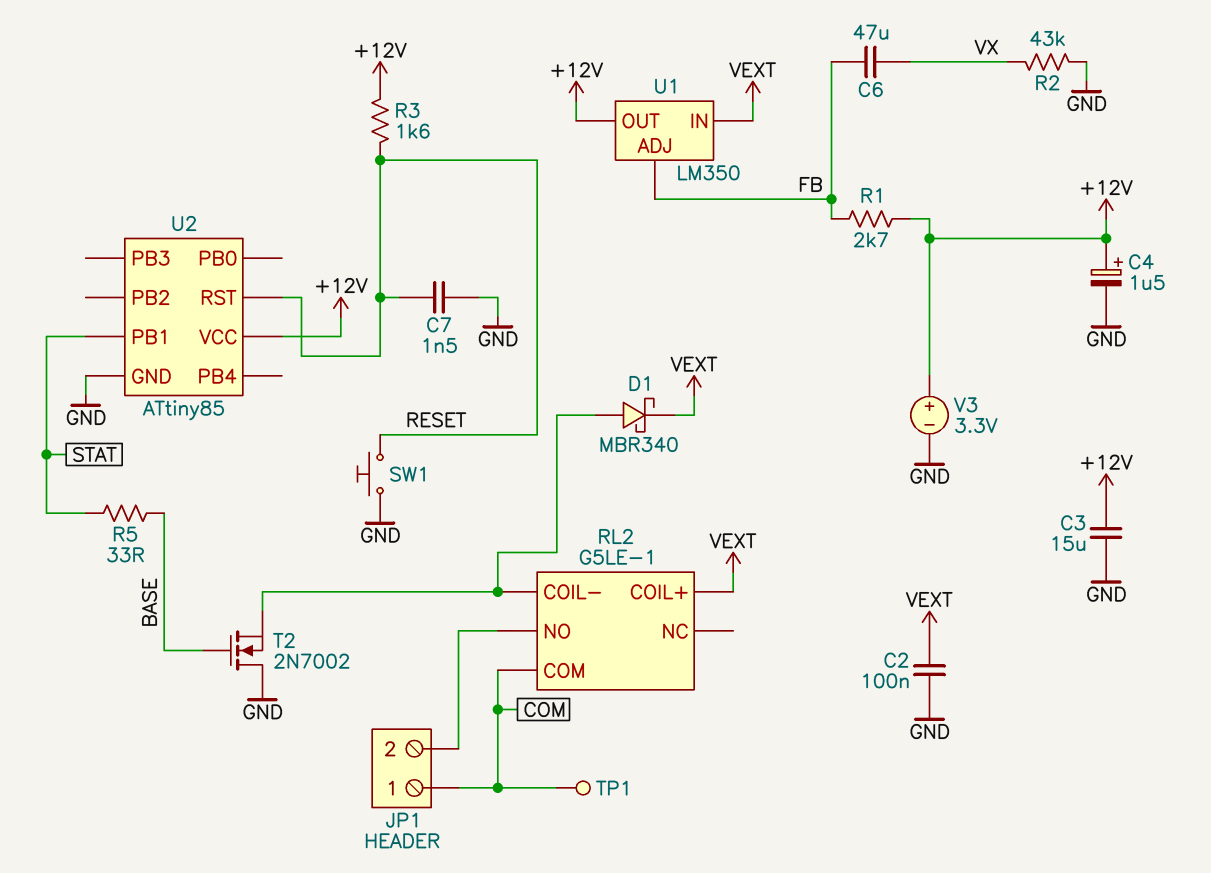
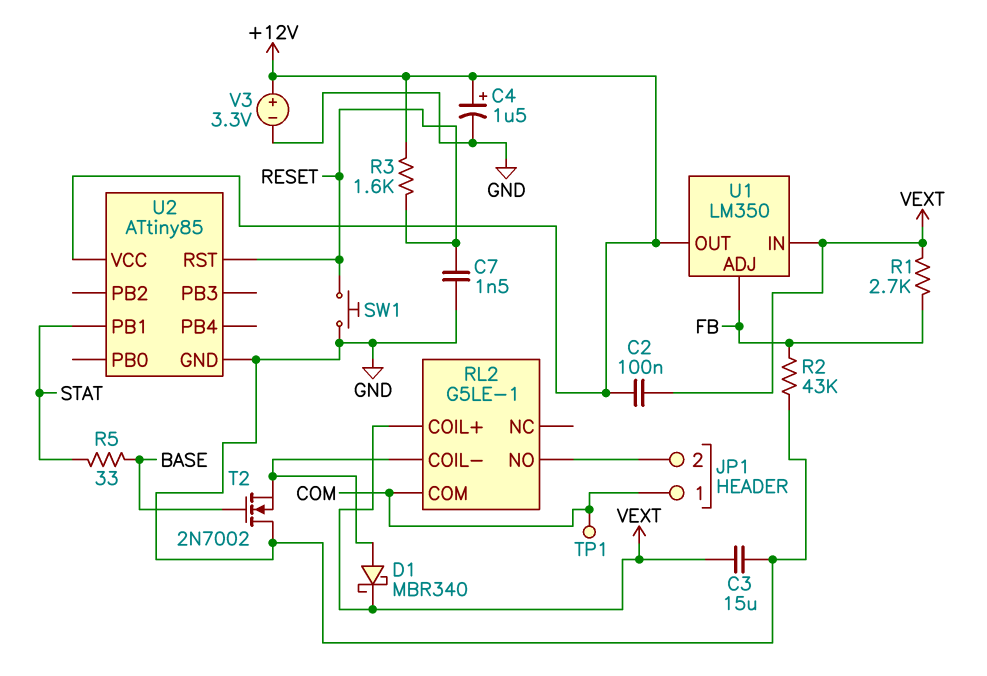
C2: 100nF (GND, VEXT) -> 100nF (+12V, VEXT)
C3: 15uF (+12V, GND) -> 15uF (GND, VEXT)
C6: 47uF (FB, VX) -> none
R1: 2.7k (+12V, FB) -> 2.7k (FB, VEXT)
R2: 43k (GND, VX) -> 43k (FB, GND)

